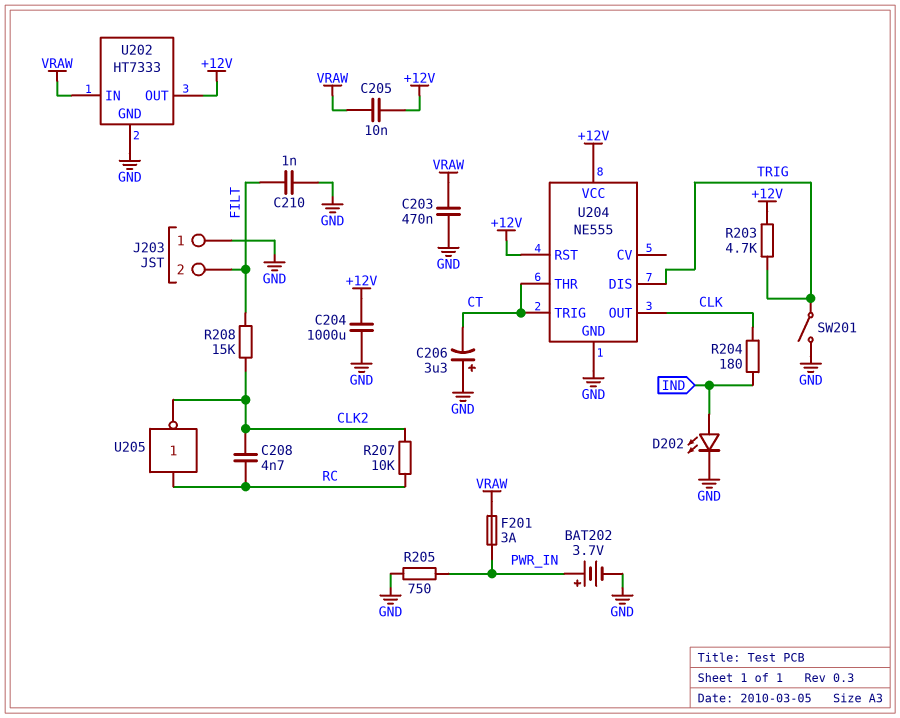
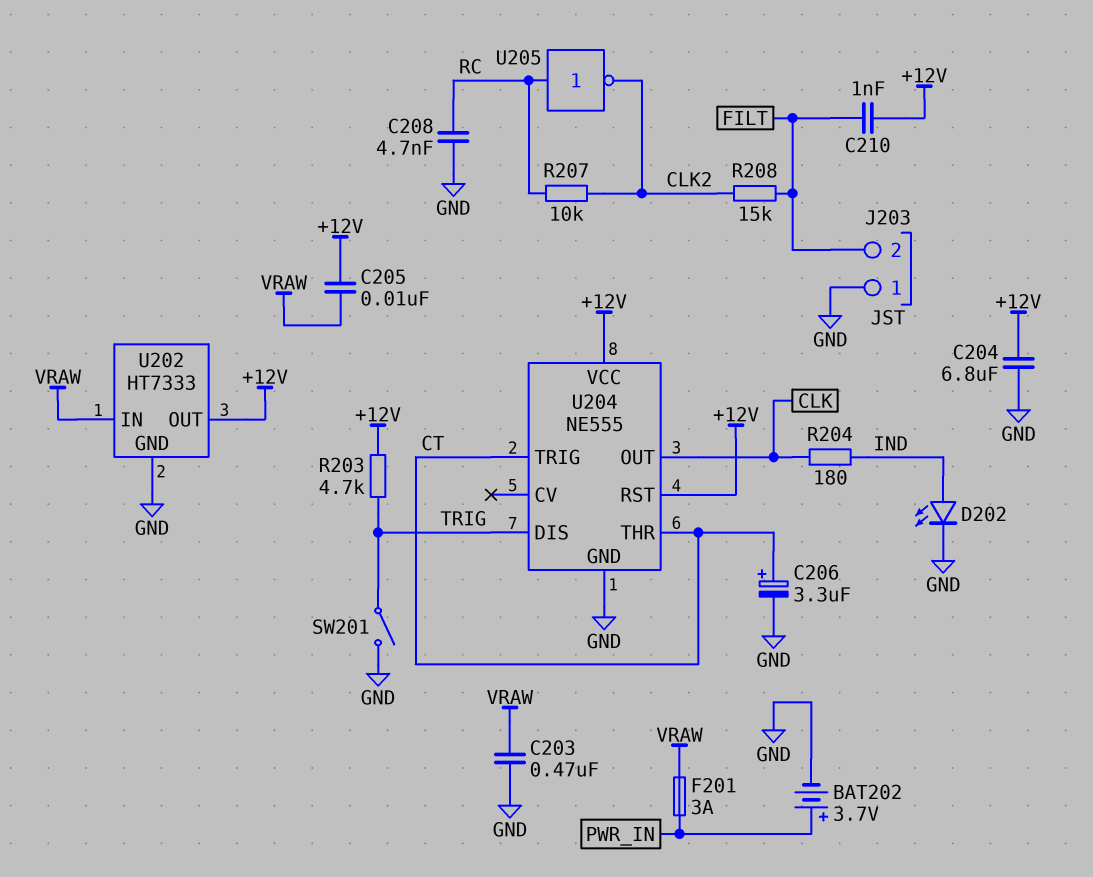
C204: 1000uF (+12V, GND) -> 6.8uF (+12V, GND)
C206: 3.3uF (plus GND, minus CT) -> 3.3uF (plus CT, minus GND)
C208: 4.7nF (CLK2, RC) -> 4.7nF (GND, RC)
C210: 1nF (FILT, GND) -> 1nF (+12V, FILT)
R205: 750 (GND, PWR_IN) -> none

